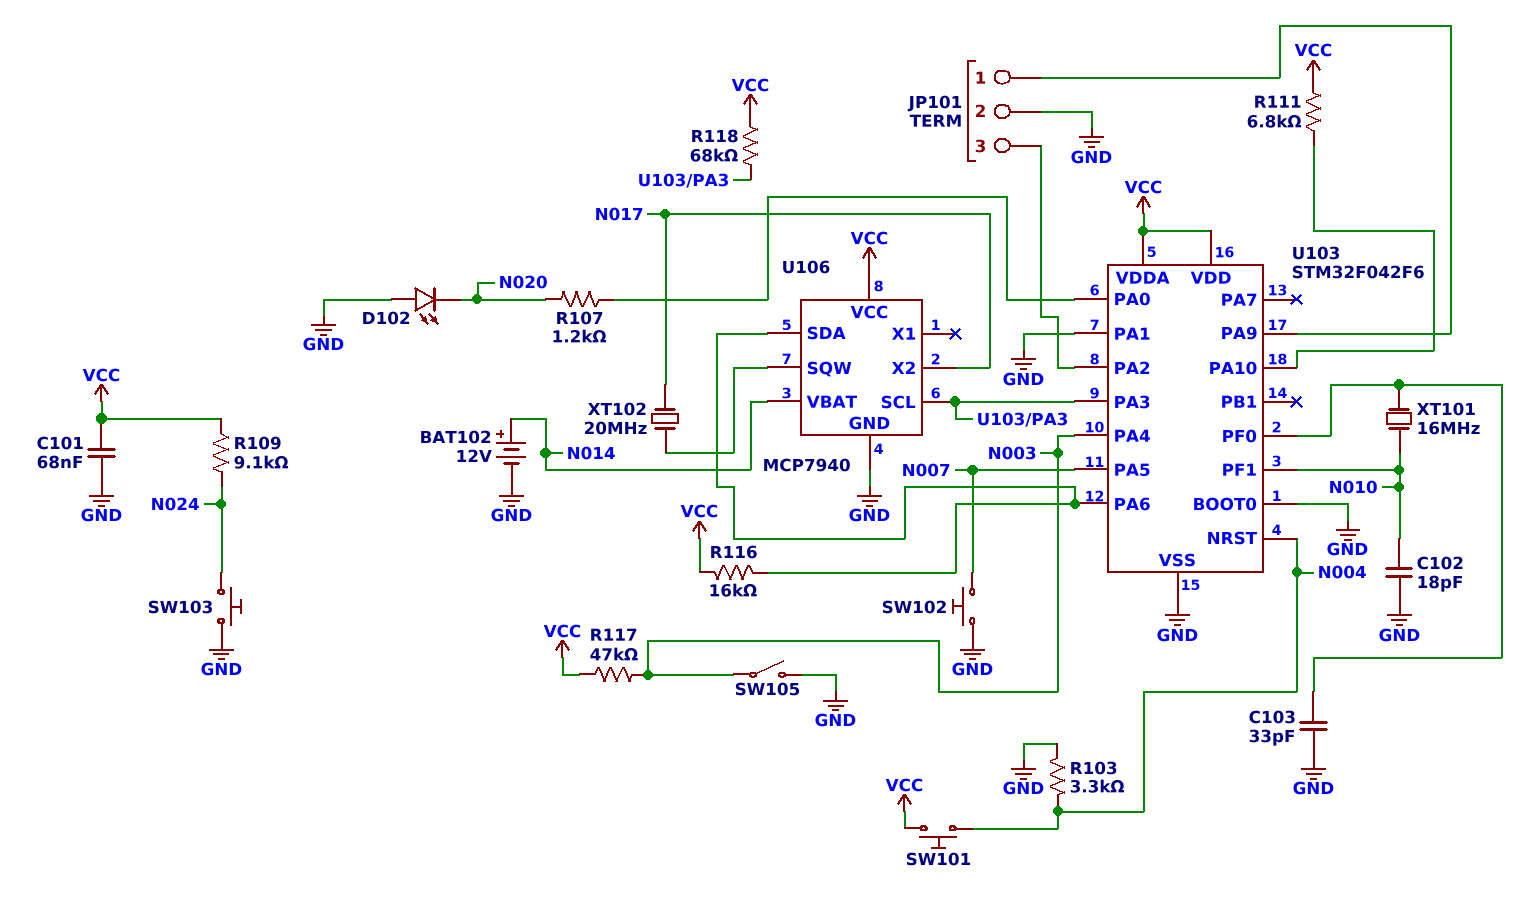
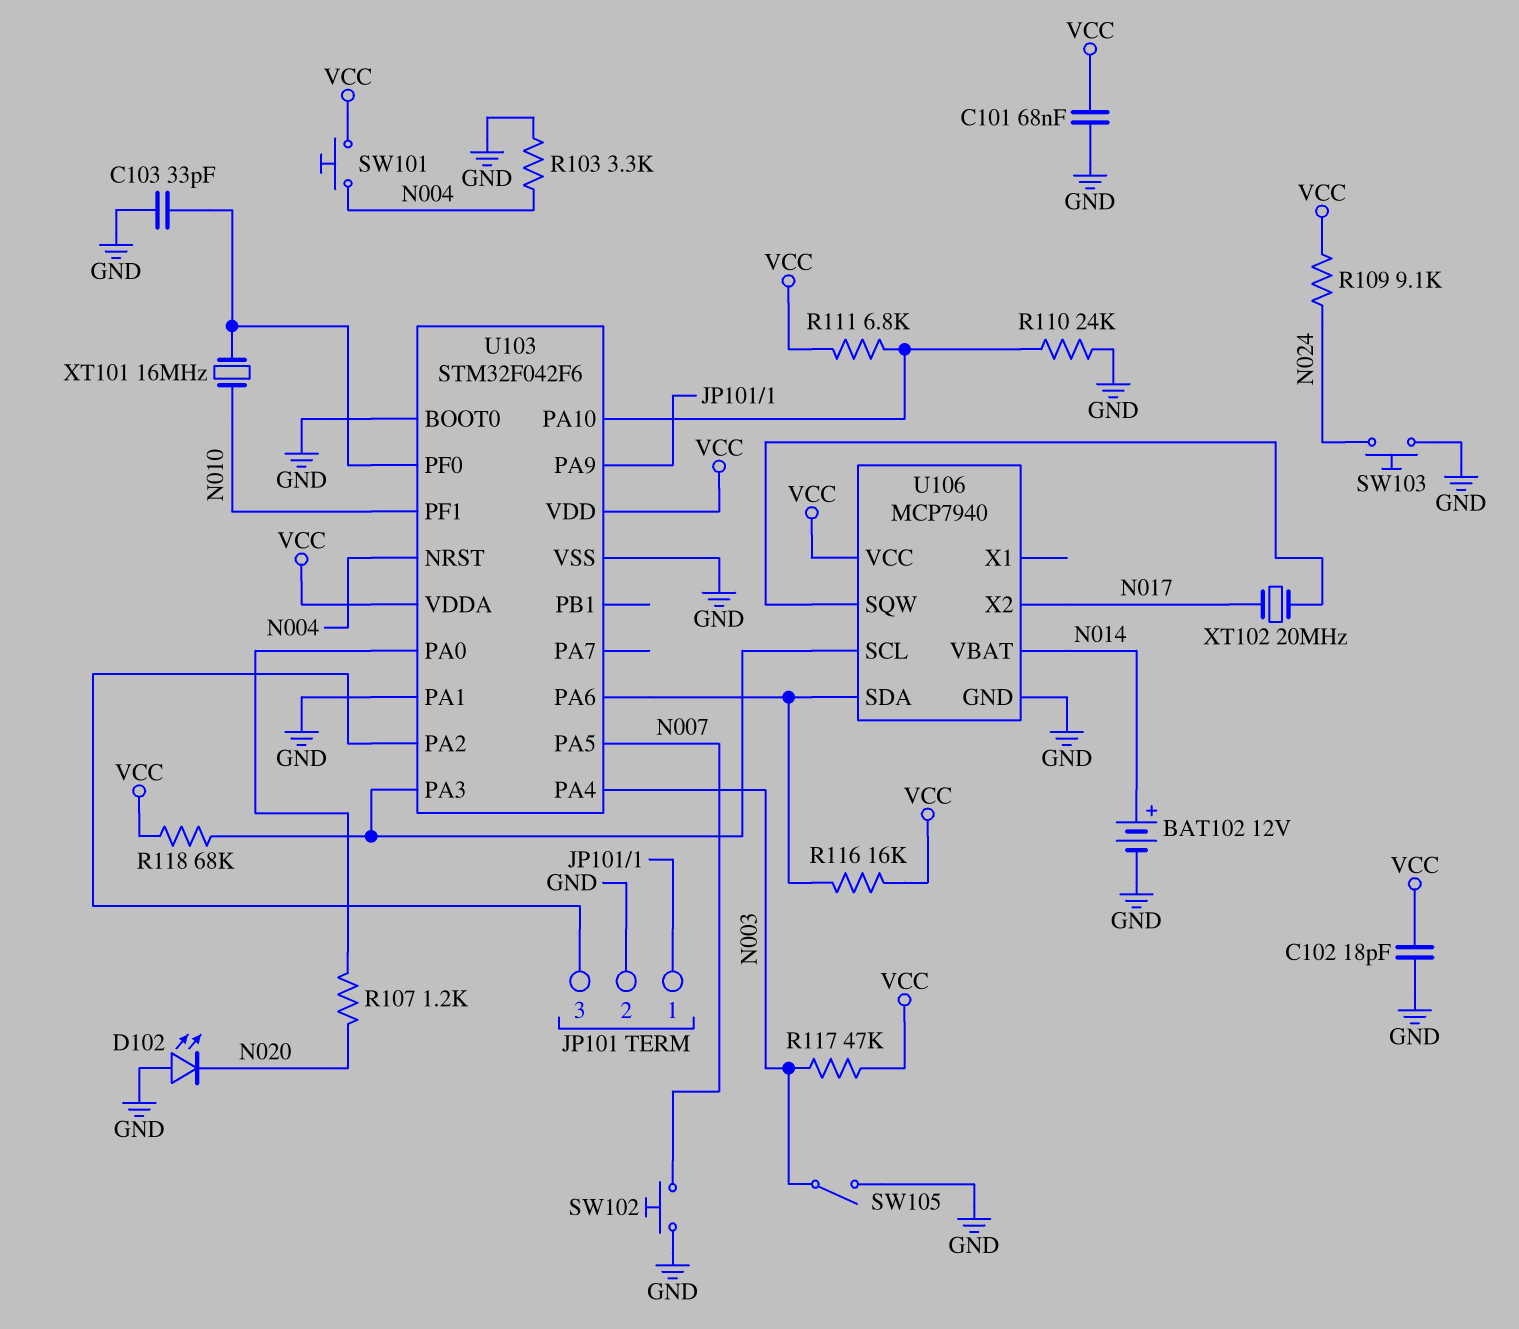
C102: 18pF (GND, N010) -> 18pF (GND, VCC)
R110: none -> 24k (GND, U103/PA10)

